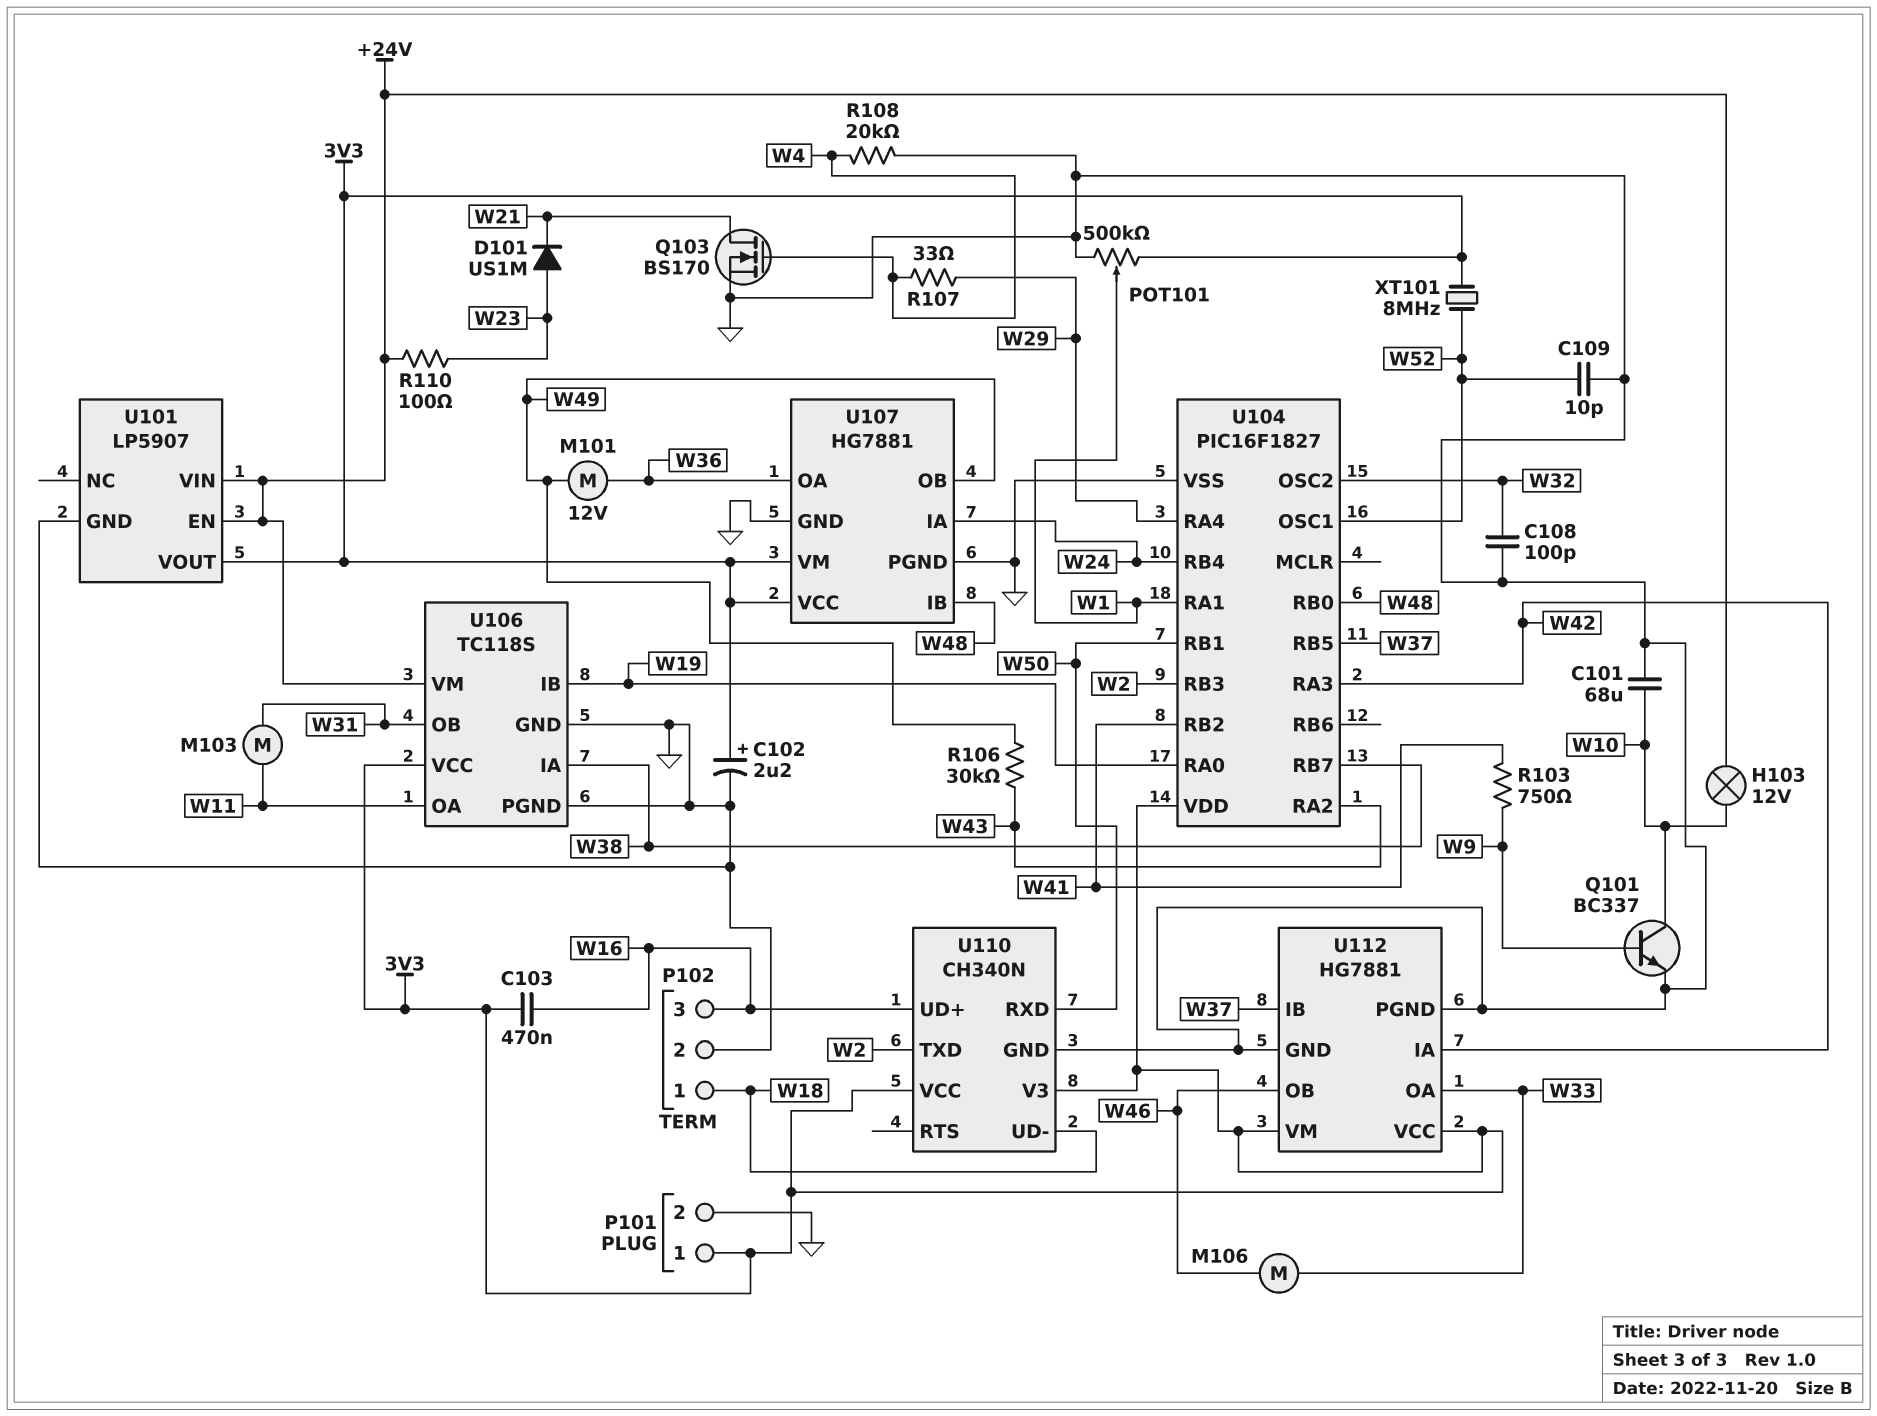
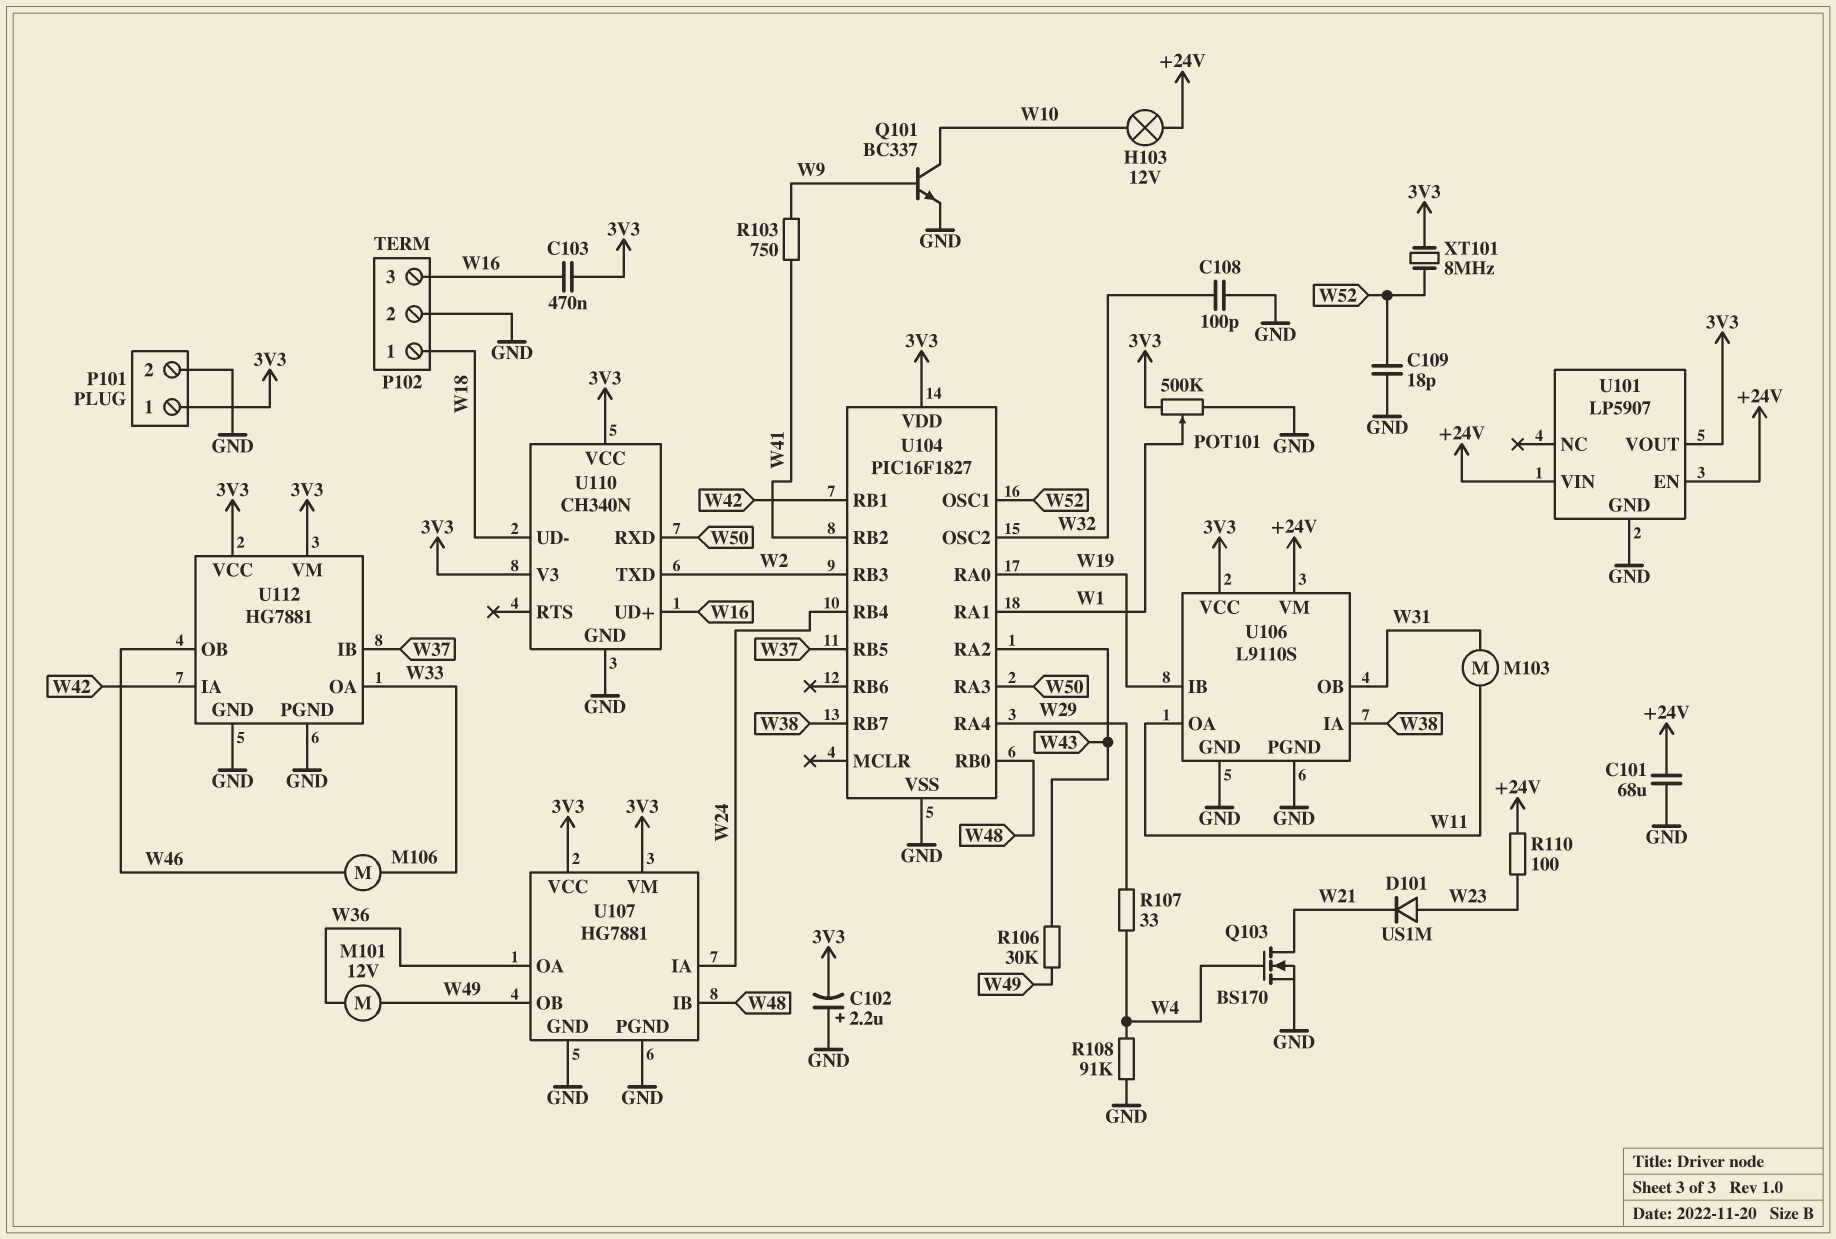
C101: 68uF (GND, W10) -> 68uF (+24V, GND)
C102: 2.2uF (plus 3V3, minus GND) -> 2.2uF (plus GND, minus 3V3)
C109: 10pF (GND, W52) -> 18pF (GND, W52)
R108: 20k (GND, W4) -> 91k (GND, W4)
U104 pin RA3: W42 -> W50
U104 pin RB1: W50 -> W42
U106: TC118S -> L9110S

